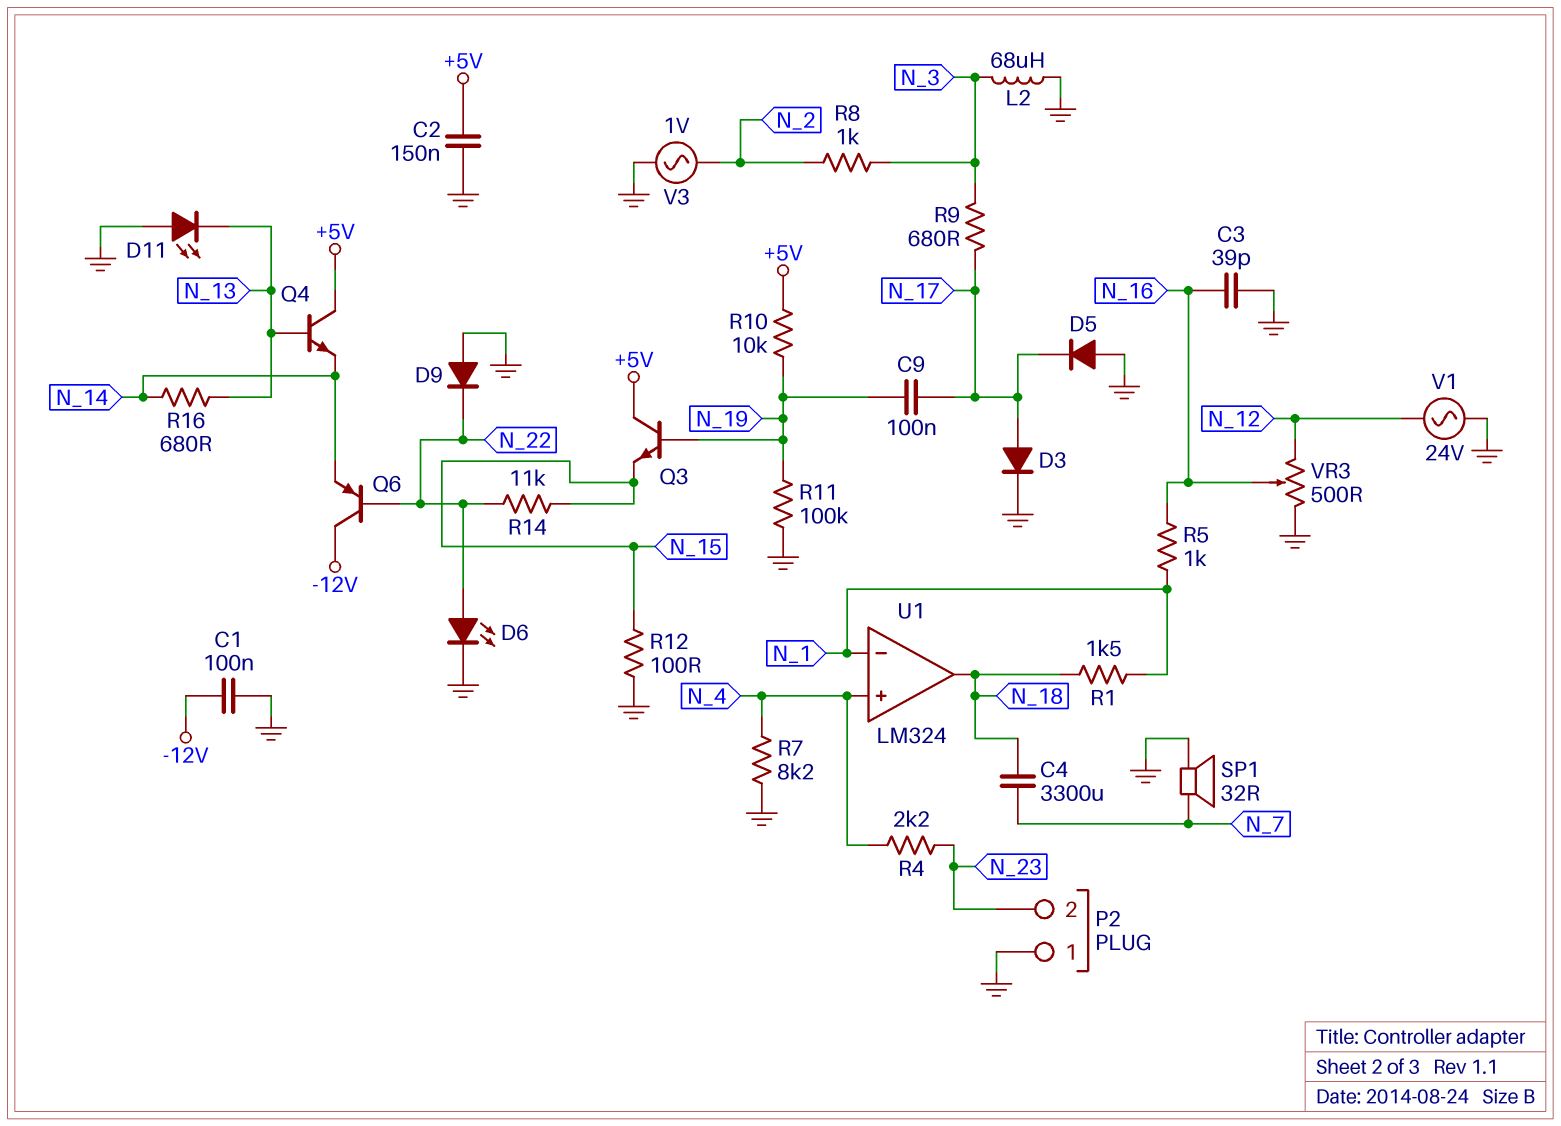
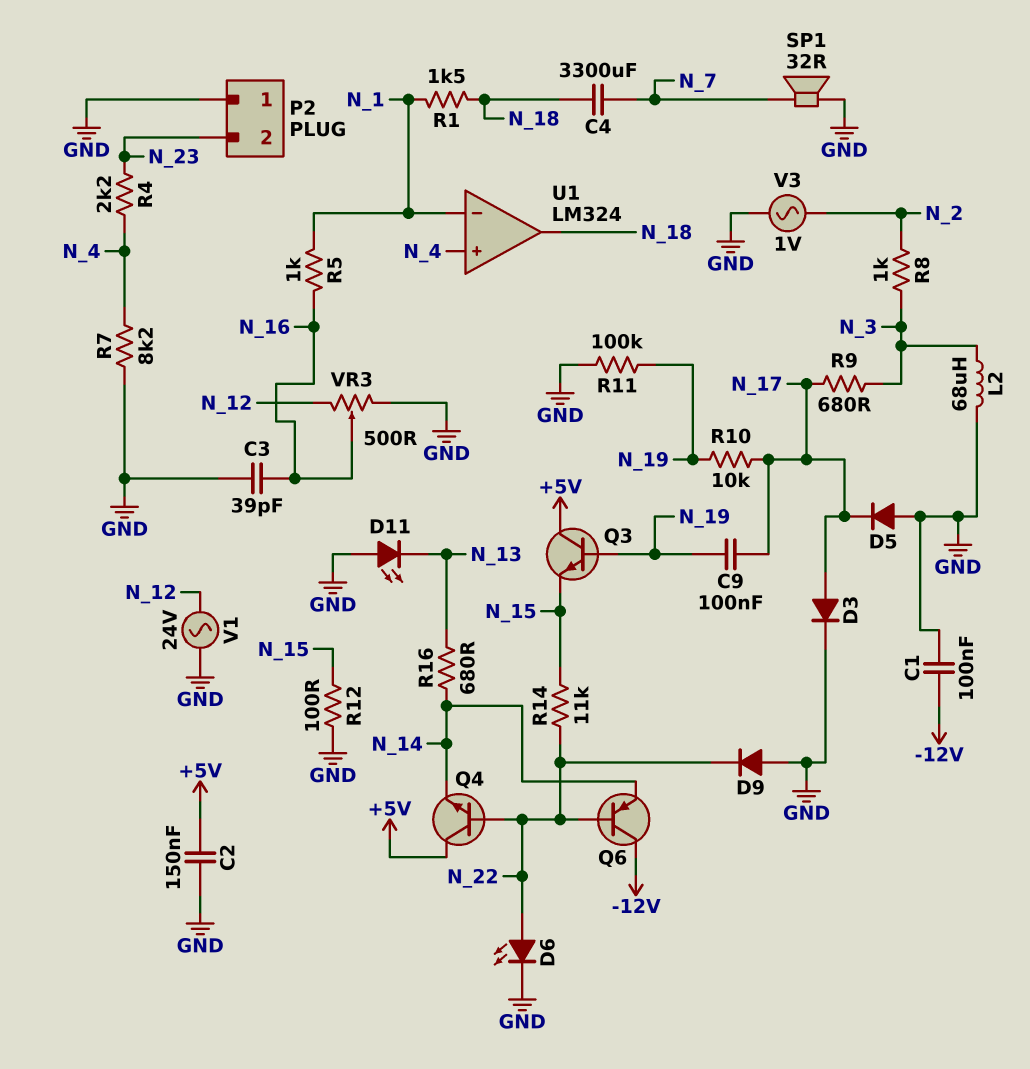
Q4: NPN (B N_13, C +5V, E N_14) -> NPN (B N_22, C +5V, E N_14)
R10: 10k (+5V, N_19) -> 10k (N_17, N_19)

